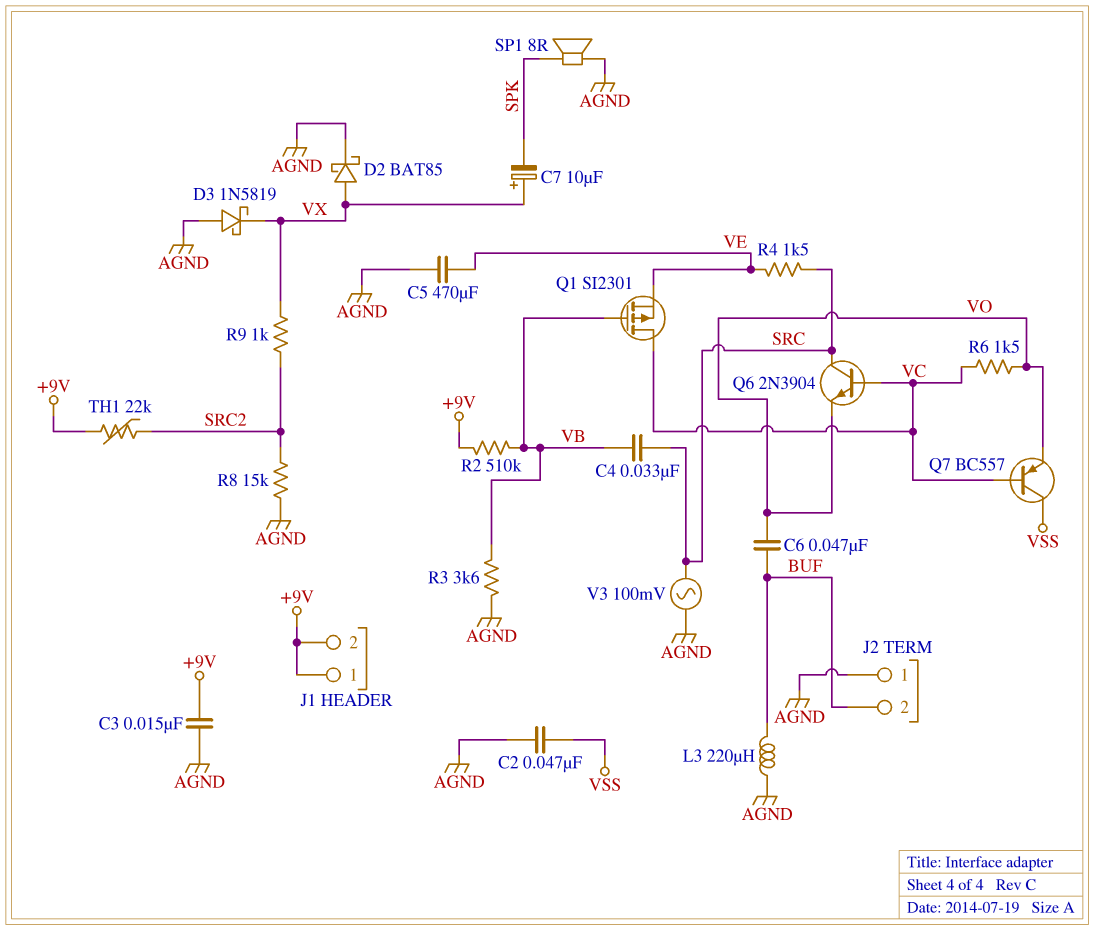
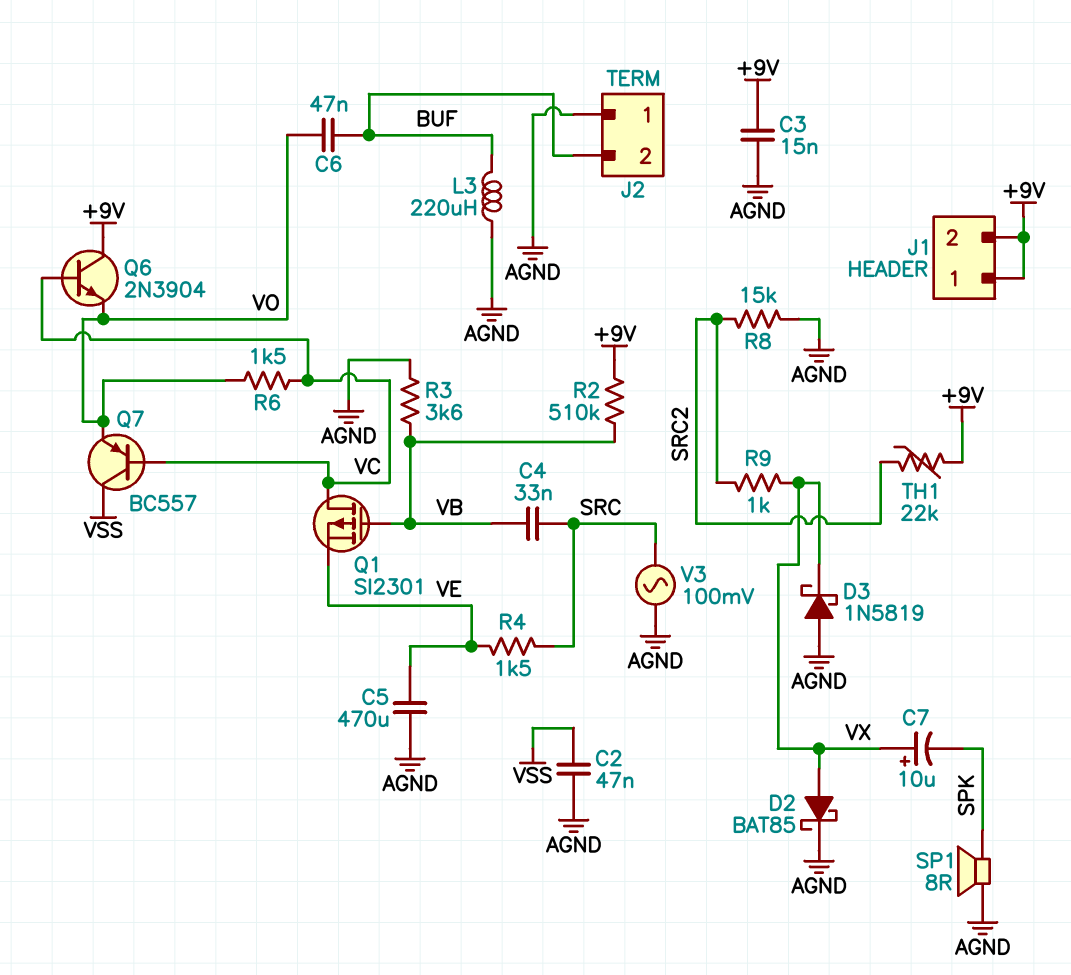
Q6: NPN 2N3904 (B VC, C SRC, E VO) -> NPN 2N3904 (B VC, C +9V, E VO)

